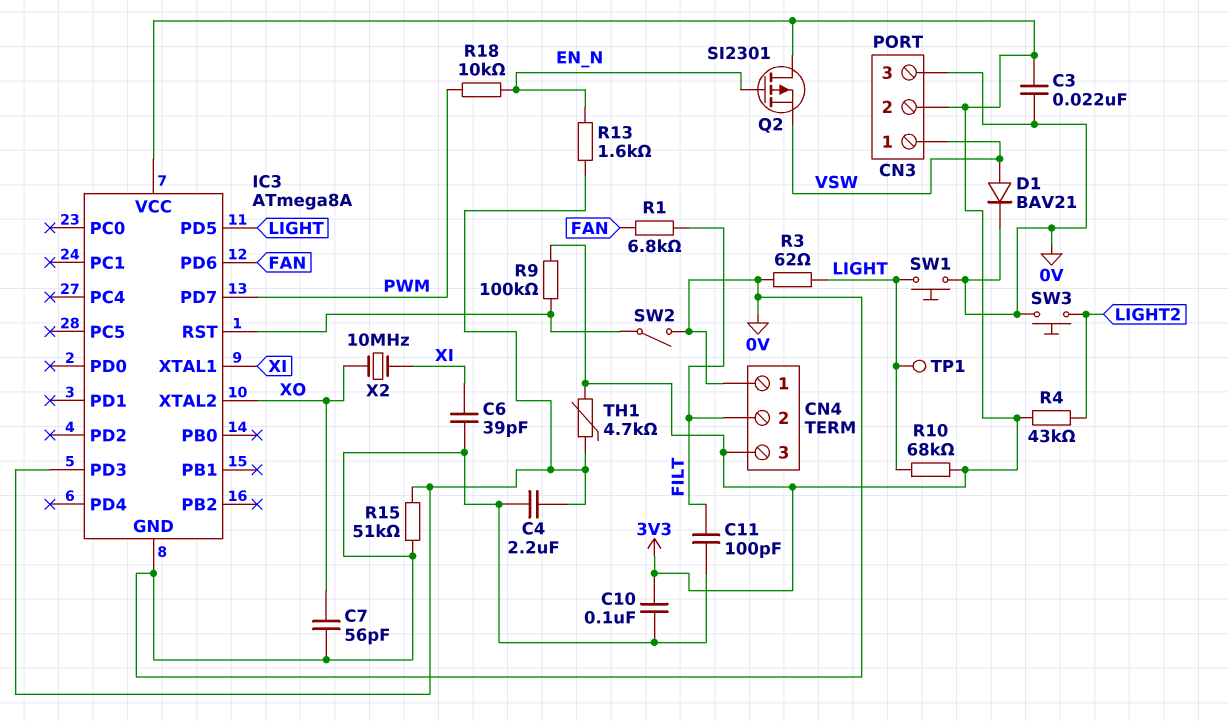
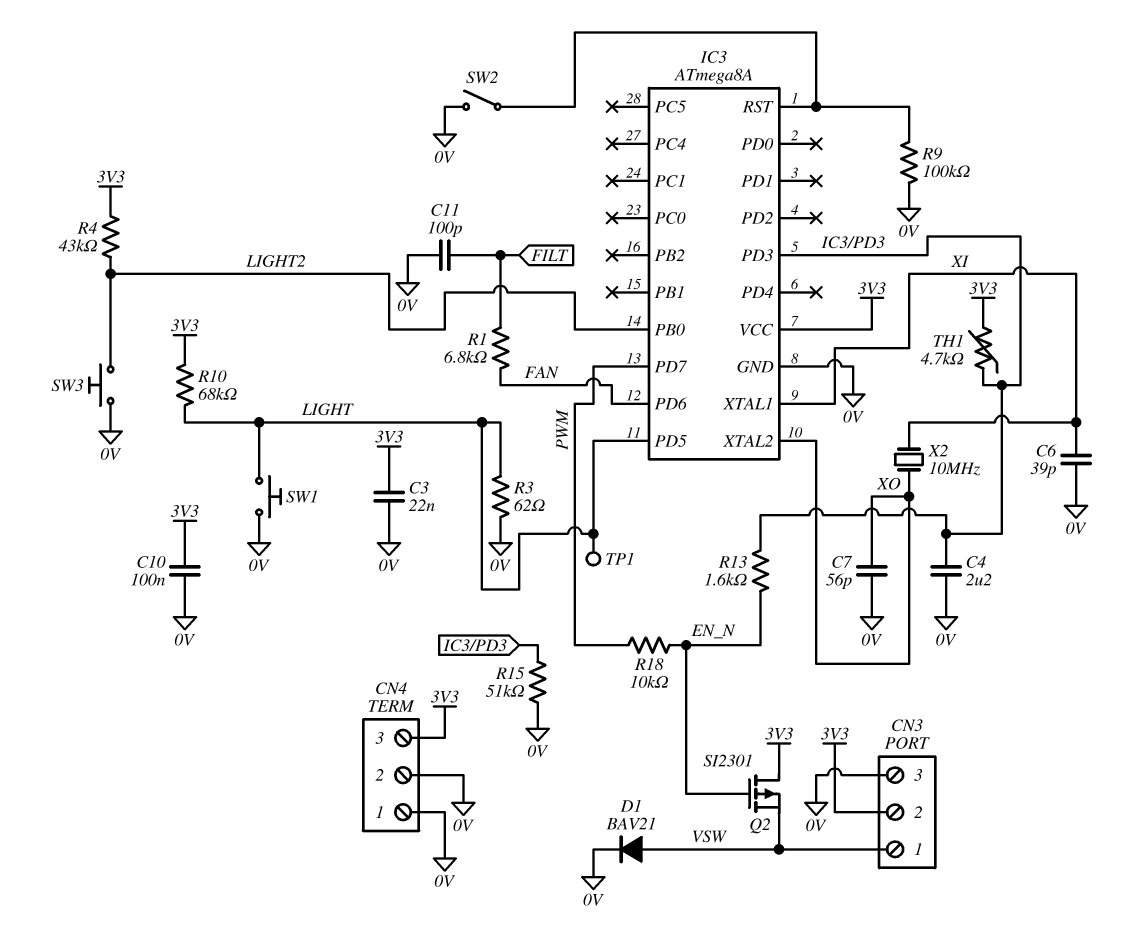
CN4 pin 2: FILT -> 0V
IC3 pin PB0: none -> LIGHT2
R9: 100k (3V3, IC3/RST) -> 100k (0V, IC3/RST)

